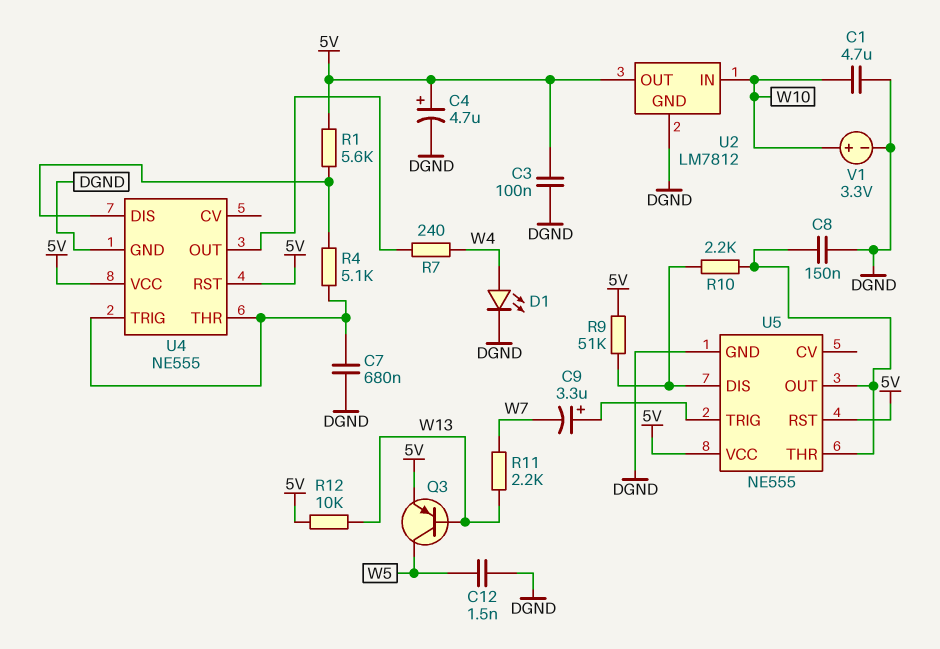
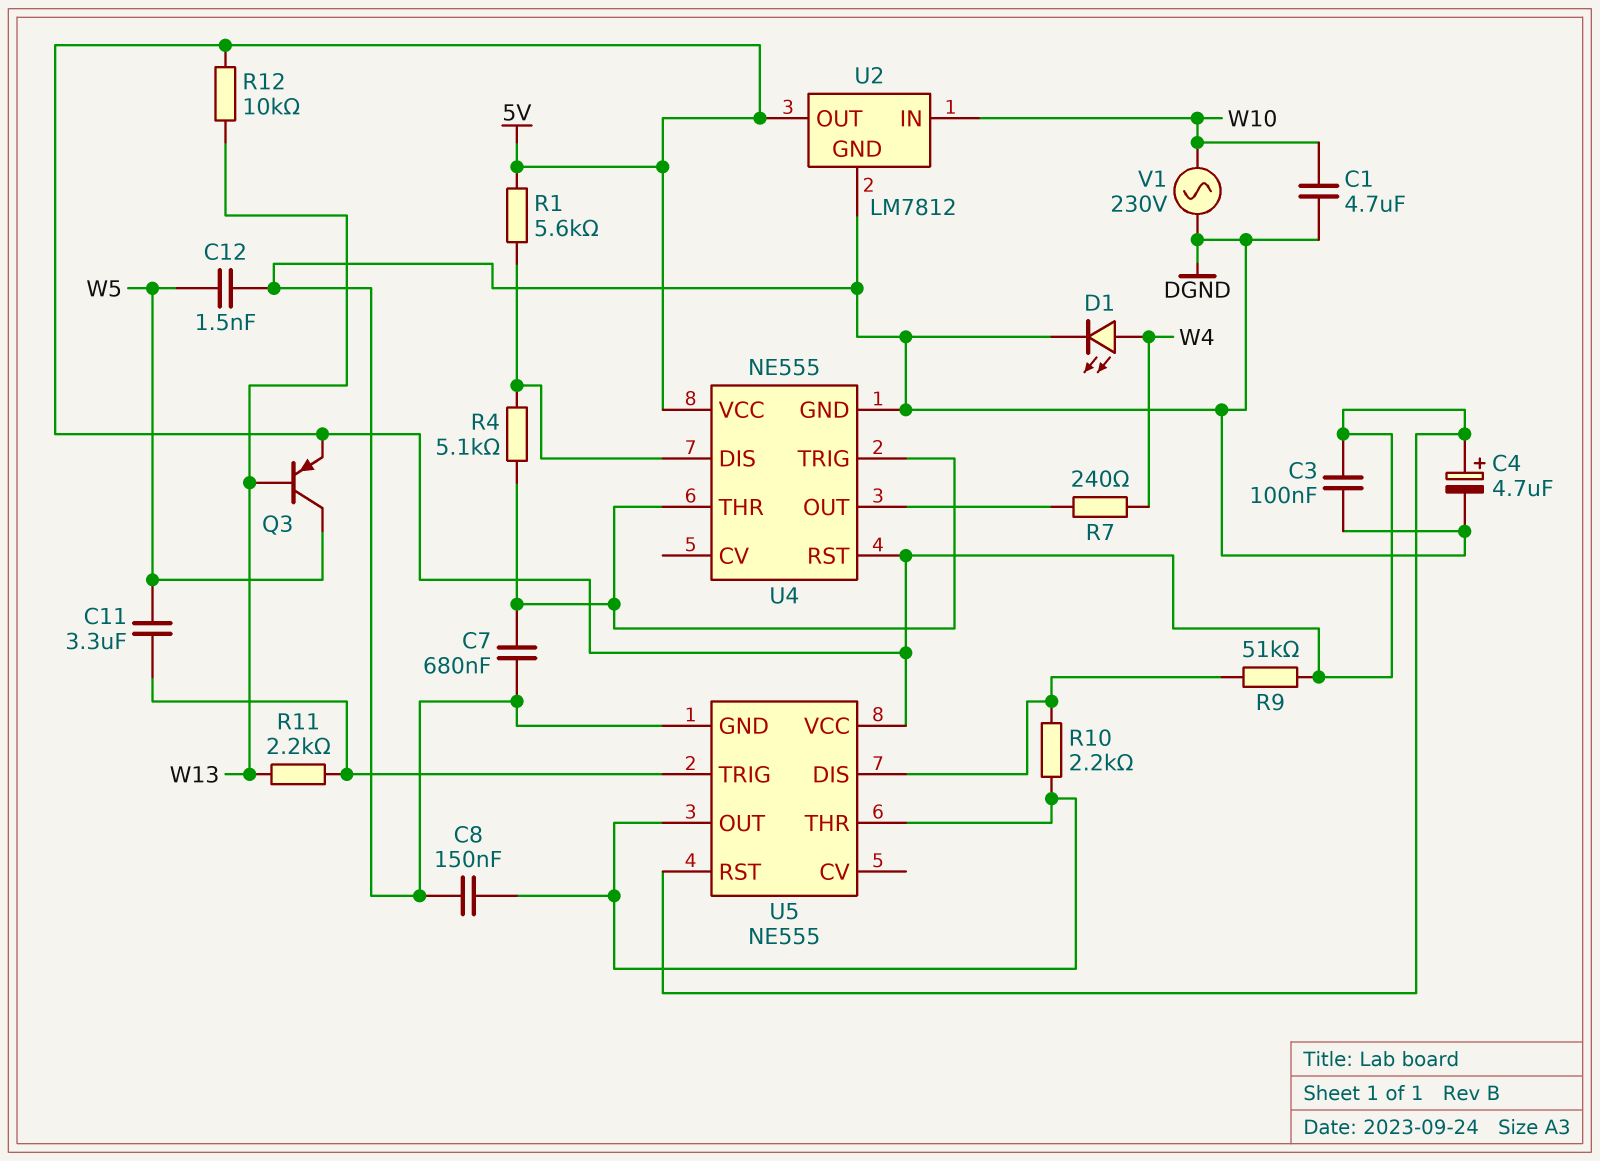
C9: 3.3uF (plus U5/TRIG, minus W7) -> none
C11: none -> 3.3uF (U5/TRIG, W5)
R11: 2.2k (W7, W13) -> 2.2k (U5/TRIG, W13)
V1: 3.3V (plus W10, minus DGND) -> AC 230V (DGND, W10)

